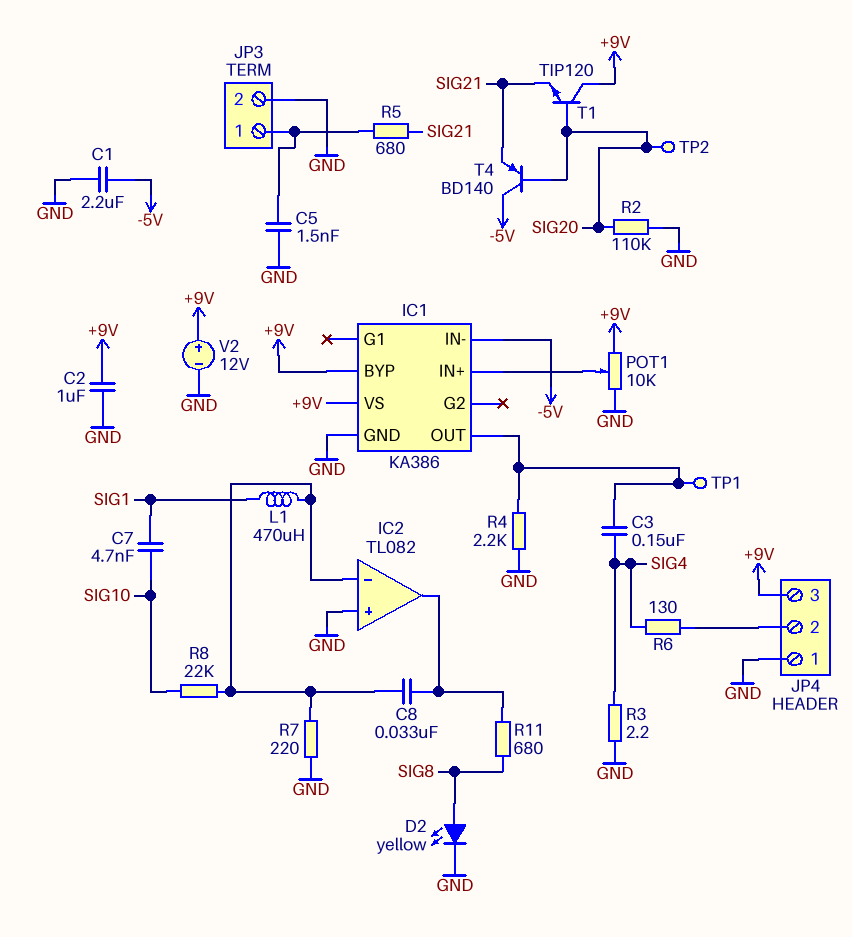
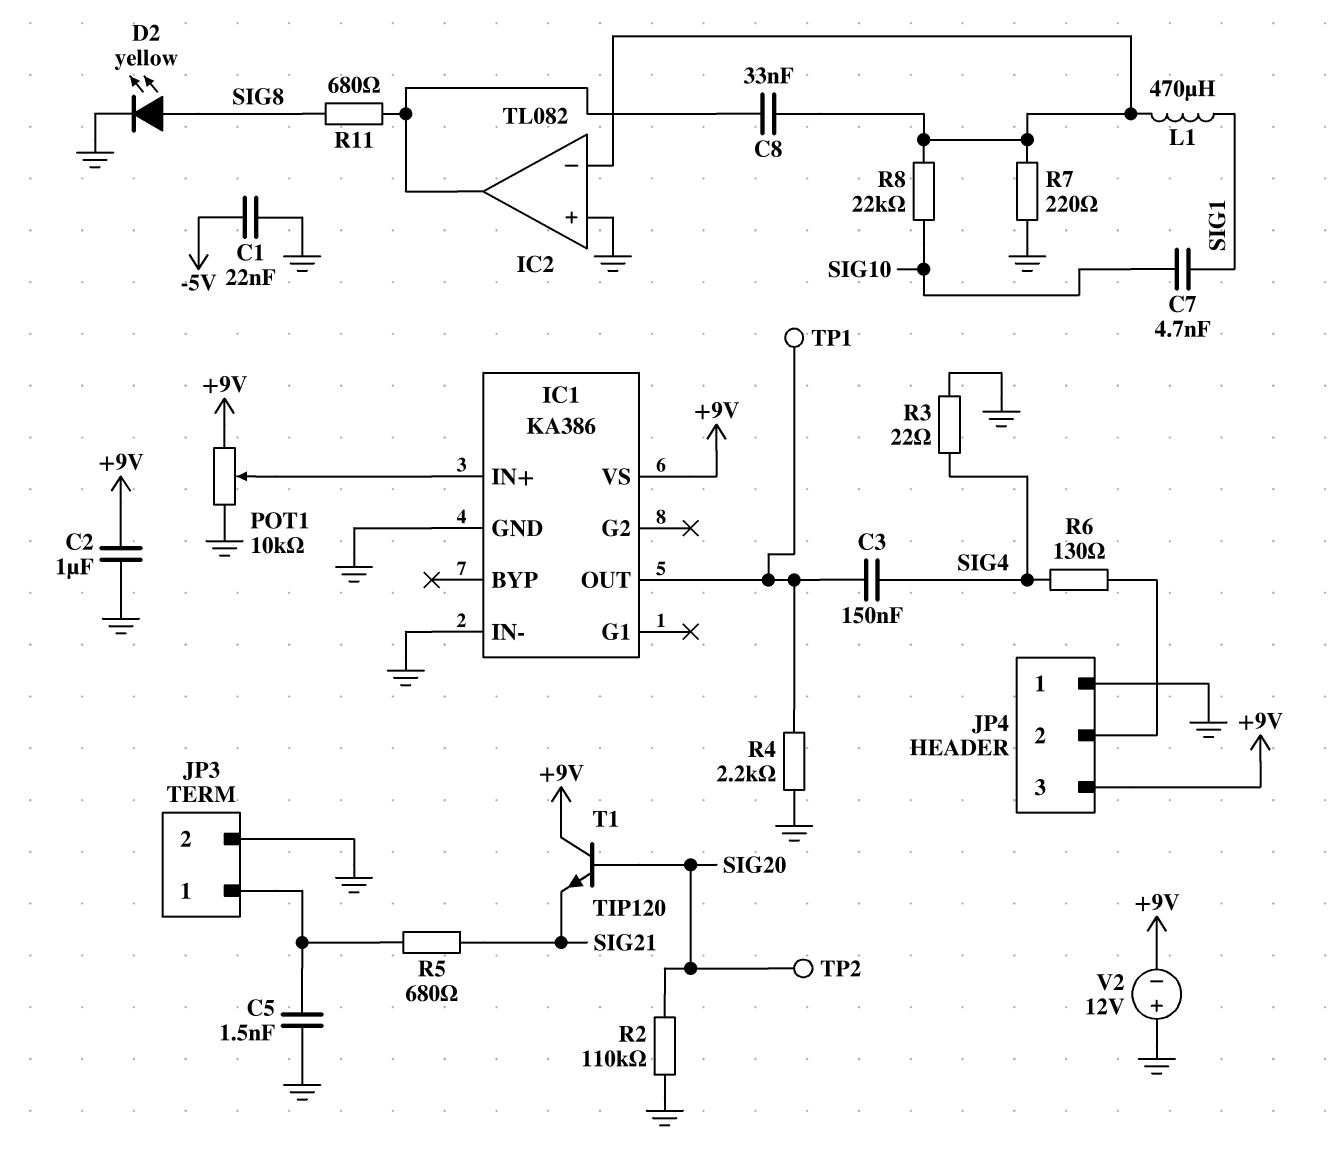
C1: 2.2uF (-5V, GND) -> 22nF (-5V, GND)
IC1 pin BYP: +9V -> none
IC1 pin IN-: -5V -> GND
R3: 2.2 (GND, SIG4) -> 22 (GND, SIG4)
T4: PNP BD140 (B SIG20, C -5V, E SIG21) -> none
V2: 12V (plus +9V, minus GND) -> 12V (plus GND, minus +9V)

